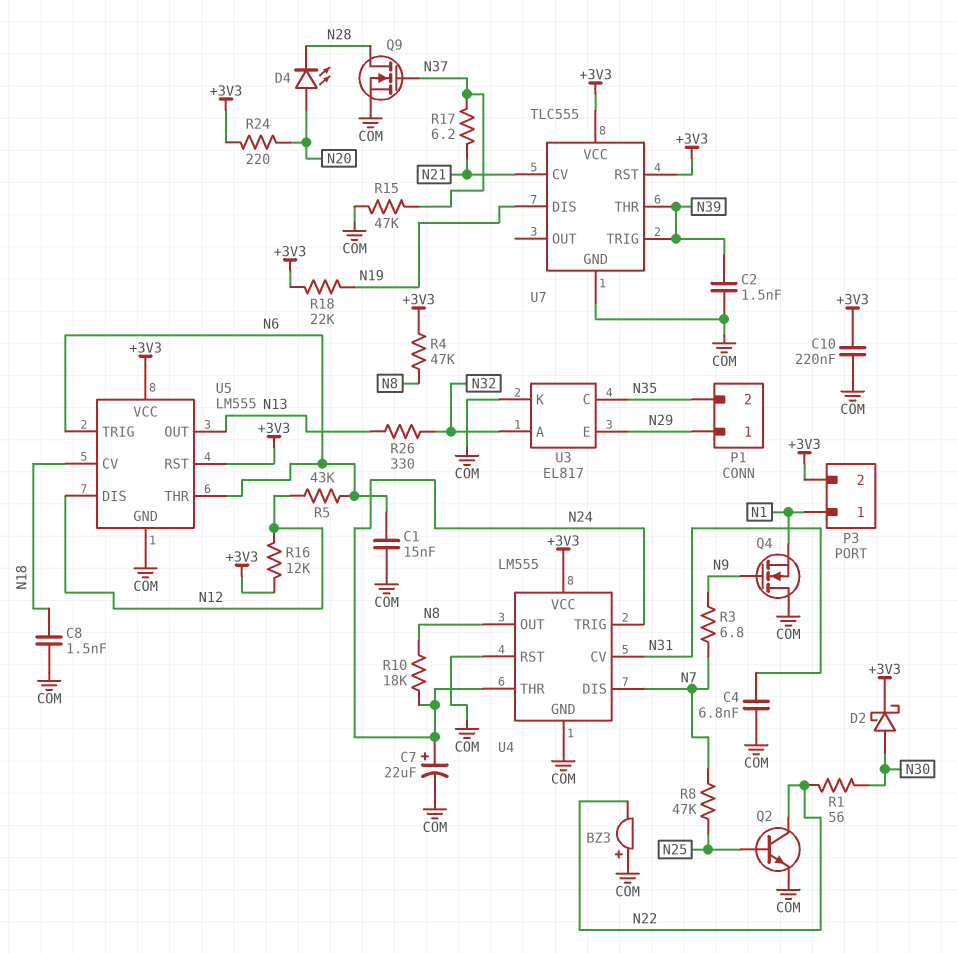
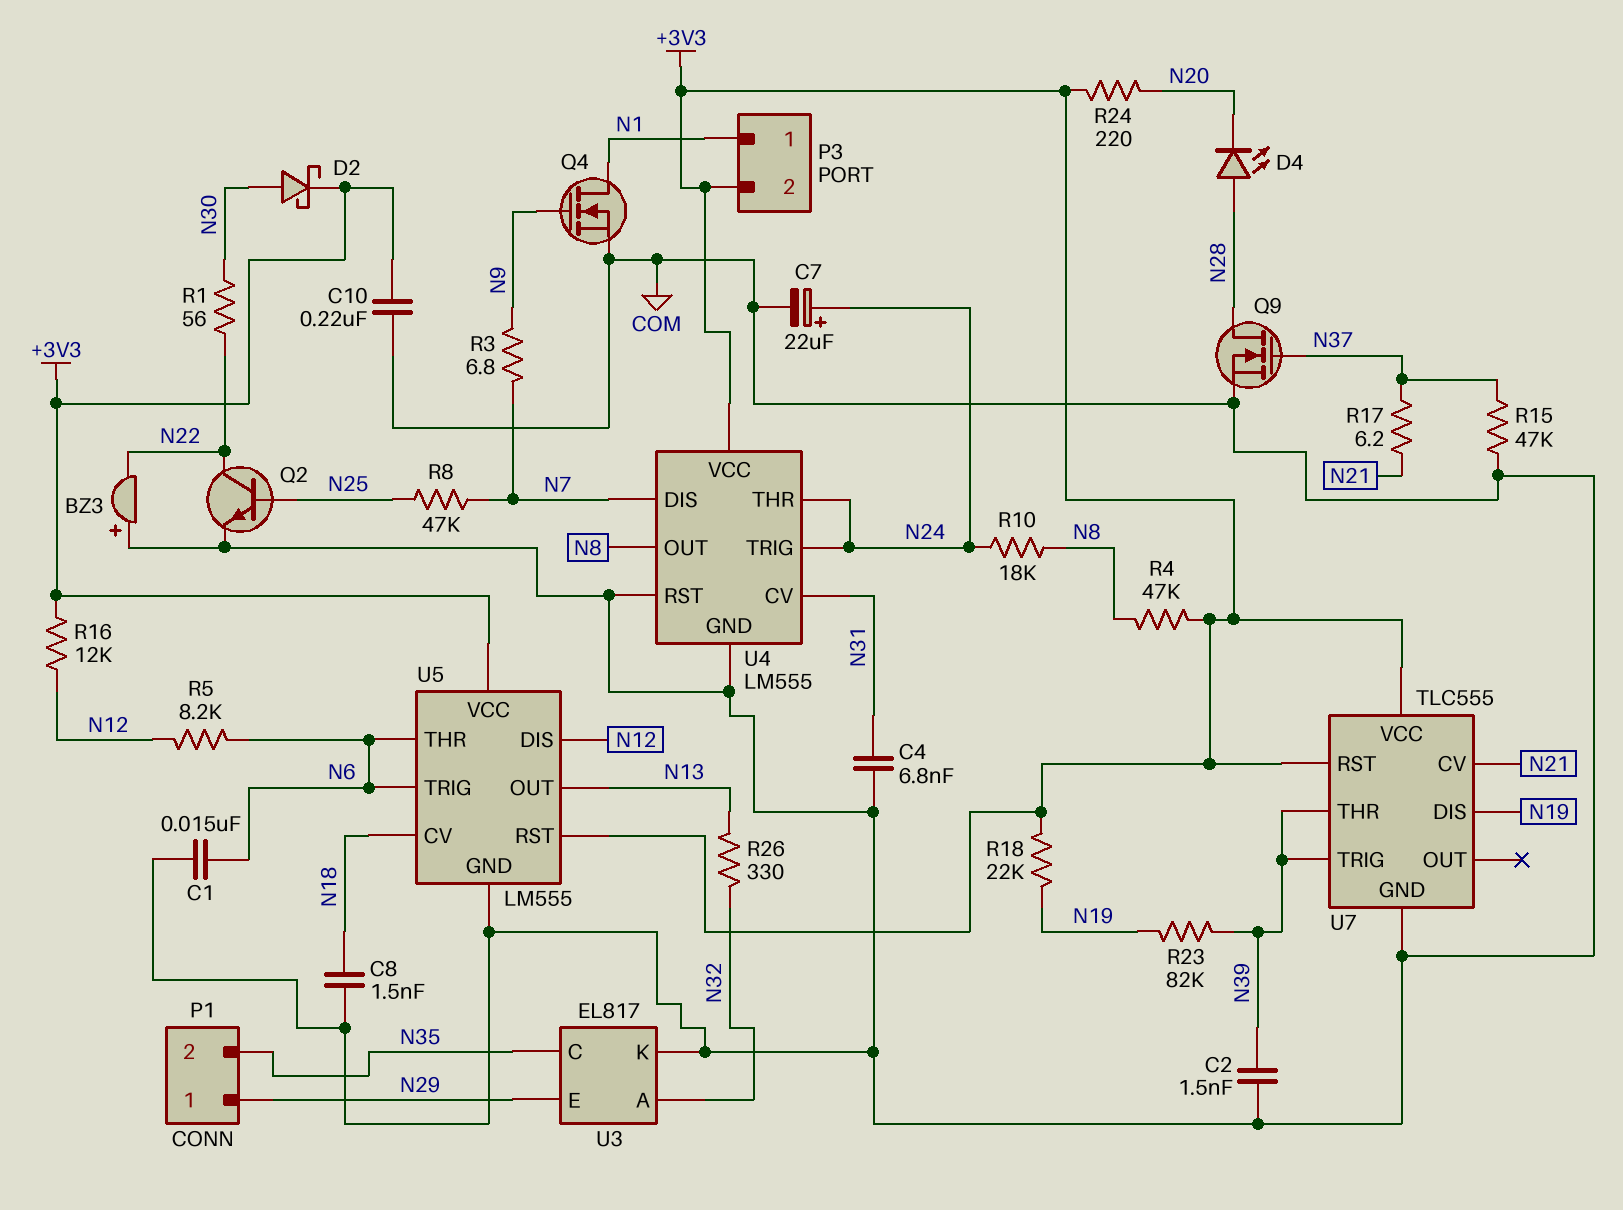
D4: LED (A N20, K N28) -> LED (A N28, K N20)
Q4: NMOS (G N9, D COM, S N1) -> NMOS (G N9, D N1, S COM)
R5: 43k (N6, N12) -> 8.2k (N6, N12)
R23: none -> 82k (N19, N39)

